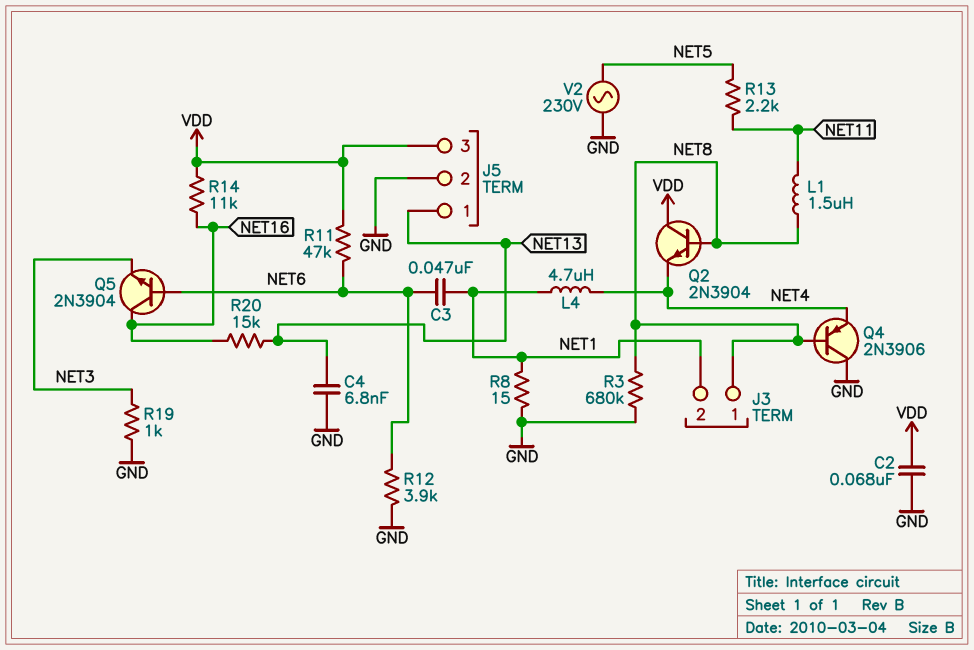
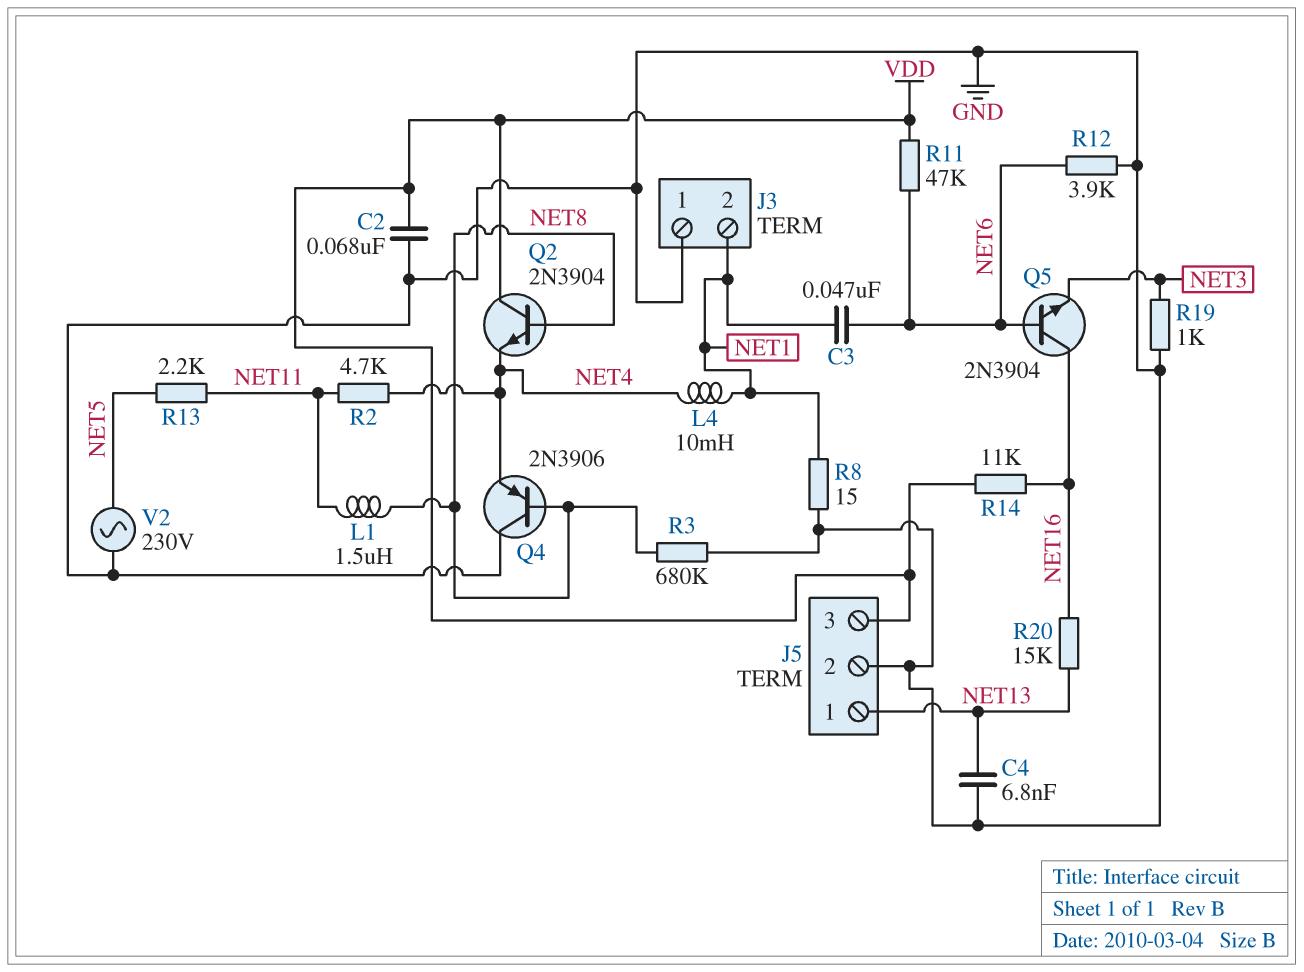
J3 pin 1: NET8 -> GND
L4: 4.7uH (NET1, NET4) -> 10mH (NET1, NET4)
R2: none -> 4.7k (NET4, NET11)

